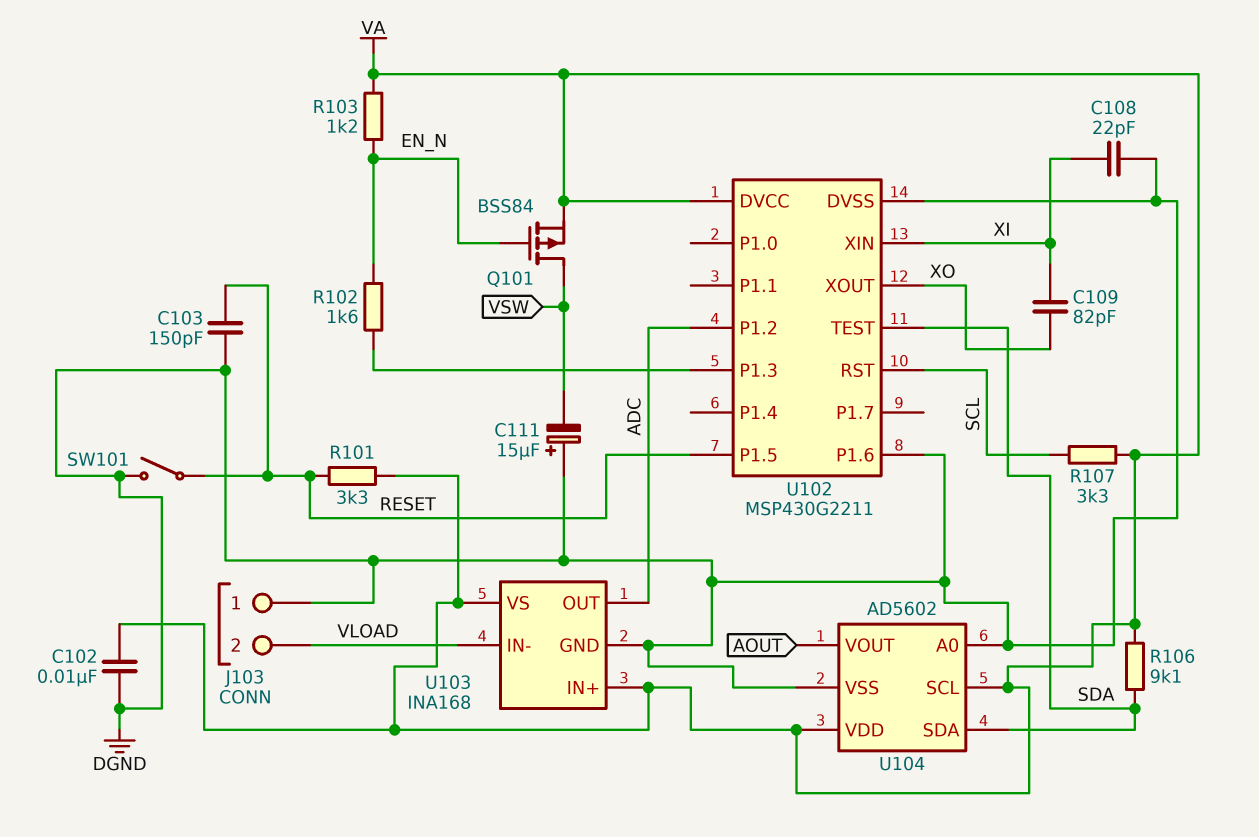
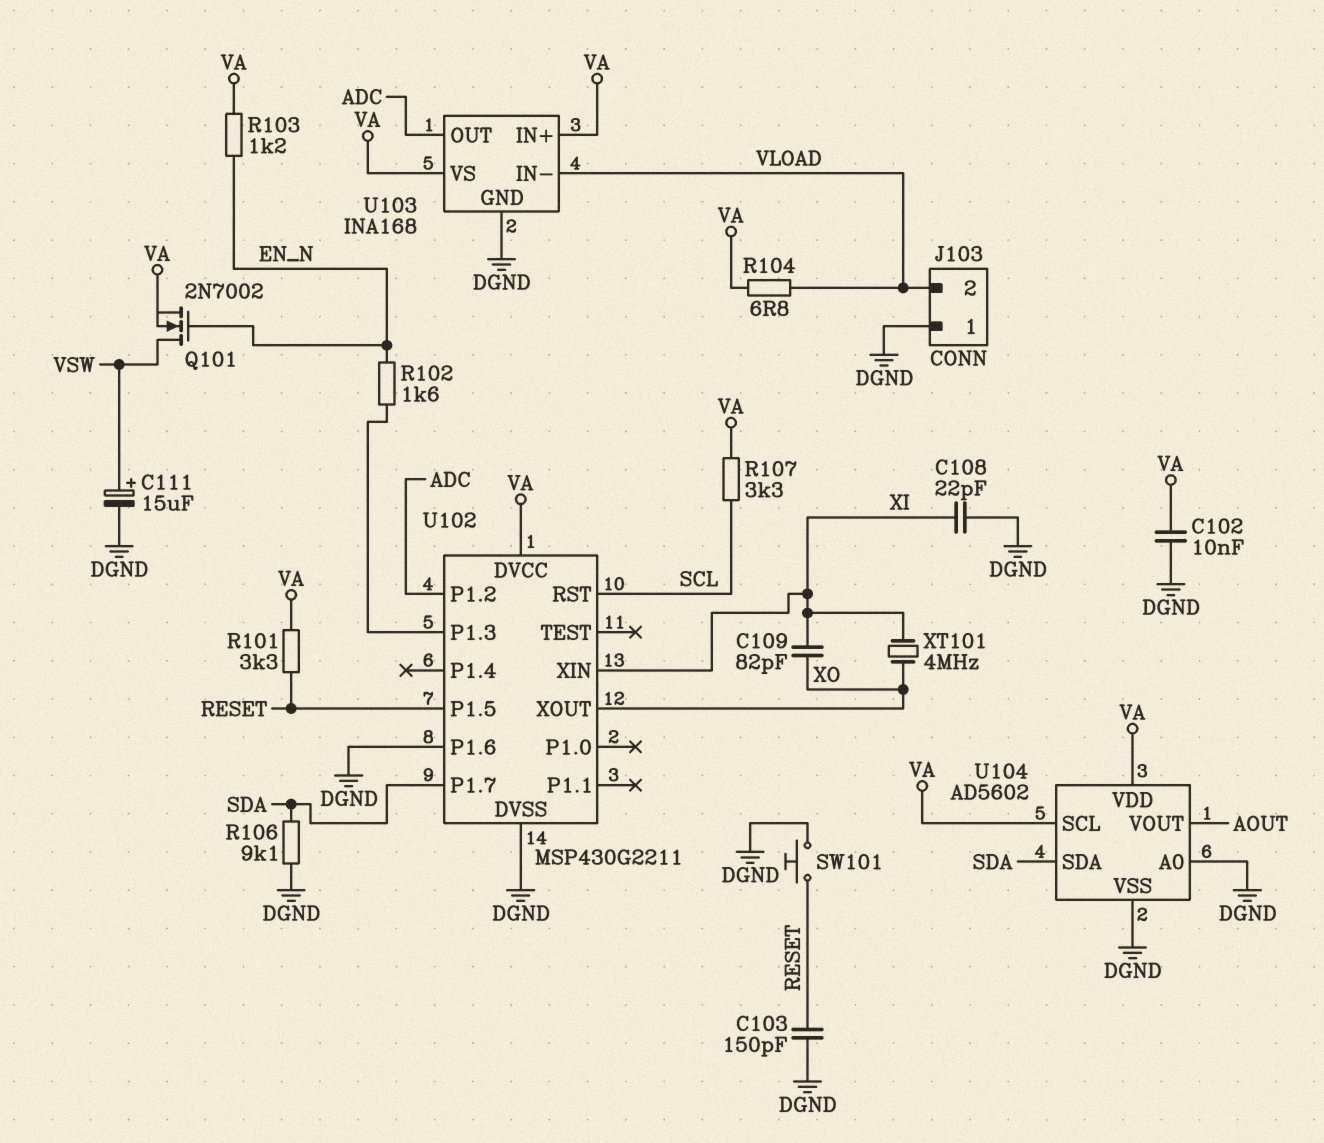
C111: 15uF (plus DGND, minus VSW) -> 15uF (plus VSW, minus DGND)
Q101: PMOS BSS84 (G EN_N, D VSW, S VA) -> NMOS 2N7002 (G EN_N, D VSW, S VA)
R104: none -> 6.8 (VA, VLOAD)
R106: 9.1k (SDA, VA) -> 9.1k (DGND, SDA)
SW101: switch (DGND, RESET) -> button (DGND, RESET)
U102 pin P1.7: none -> SDA
U102 pin TEST: SDA -> none
XT101: none -> 4MHz (XI, XO)

